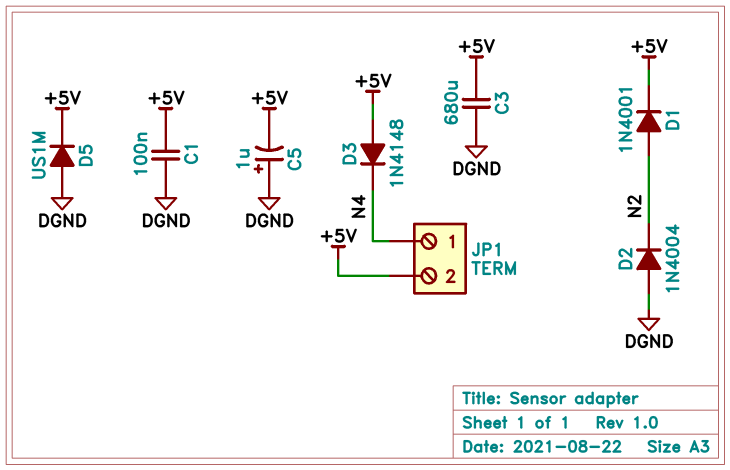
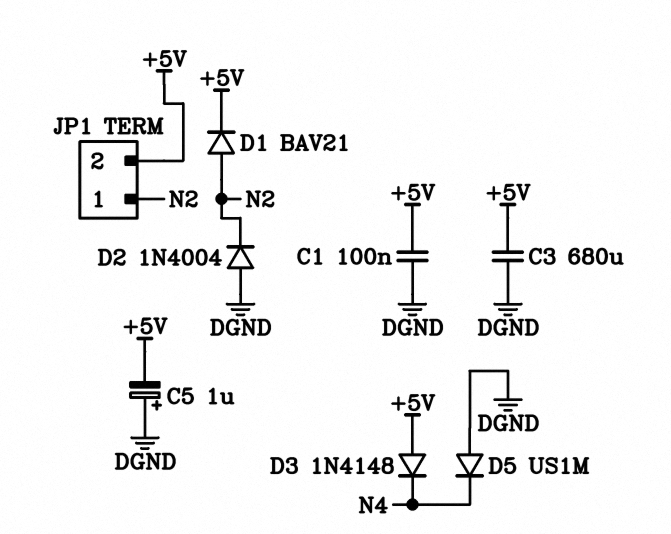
D1: diode 1N4001 (A N2, K +5V) -> diode BAV21 (A N2, K +5V)
D5: diode US1M (A DGND, K +5V) -> diode US1M (A DGND, K N4)
JP1 pin 1: N4 -> N2

